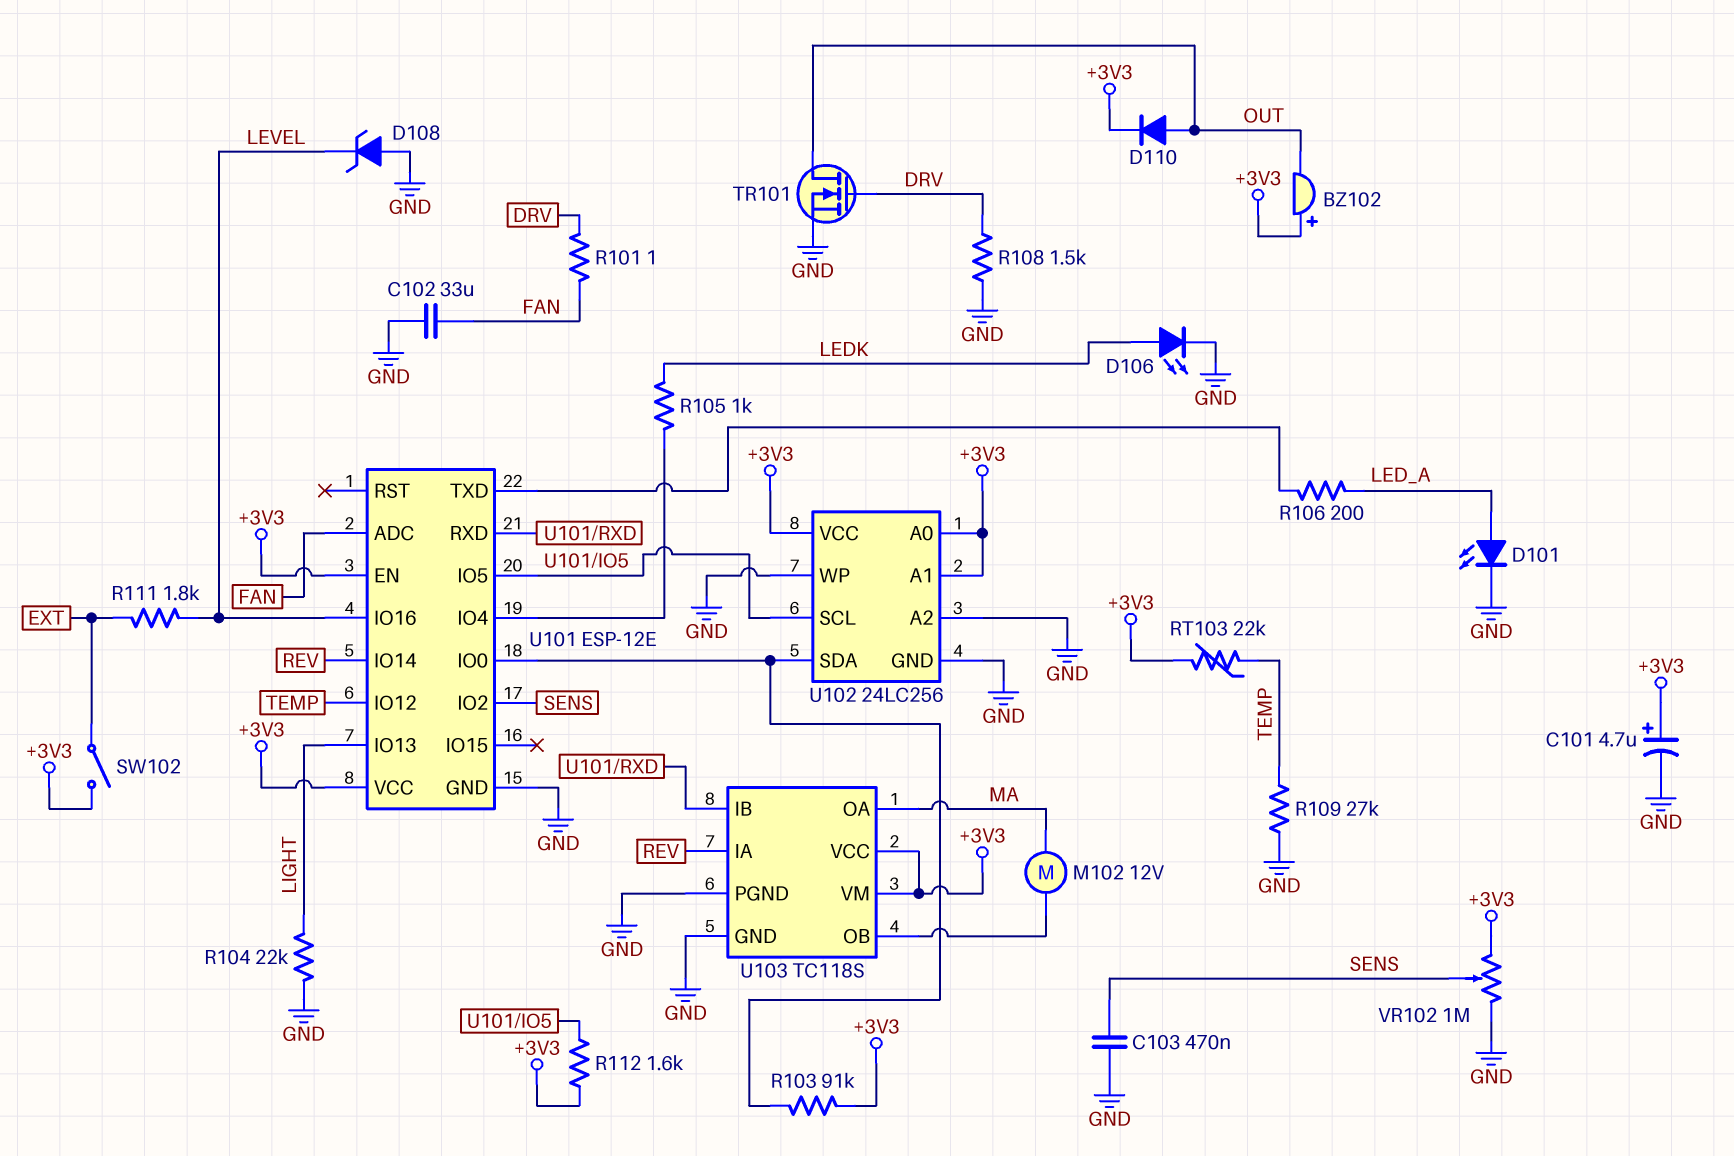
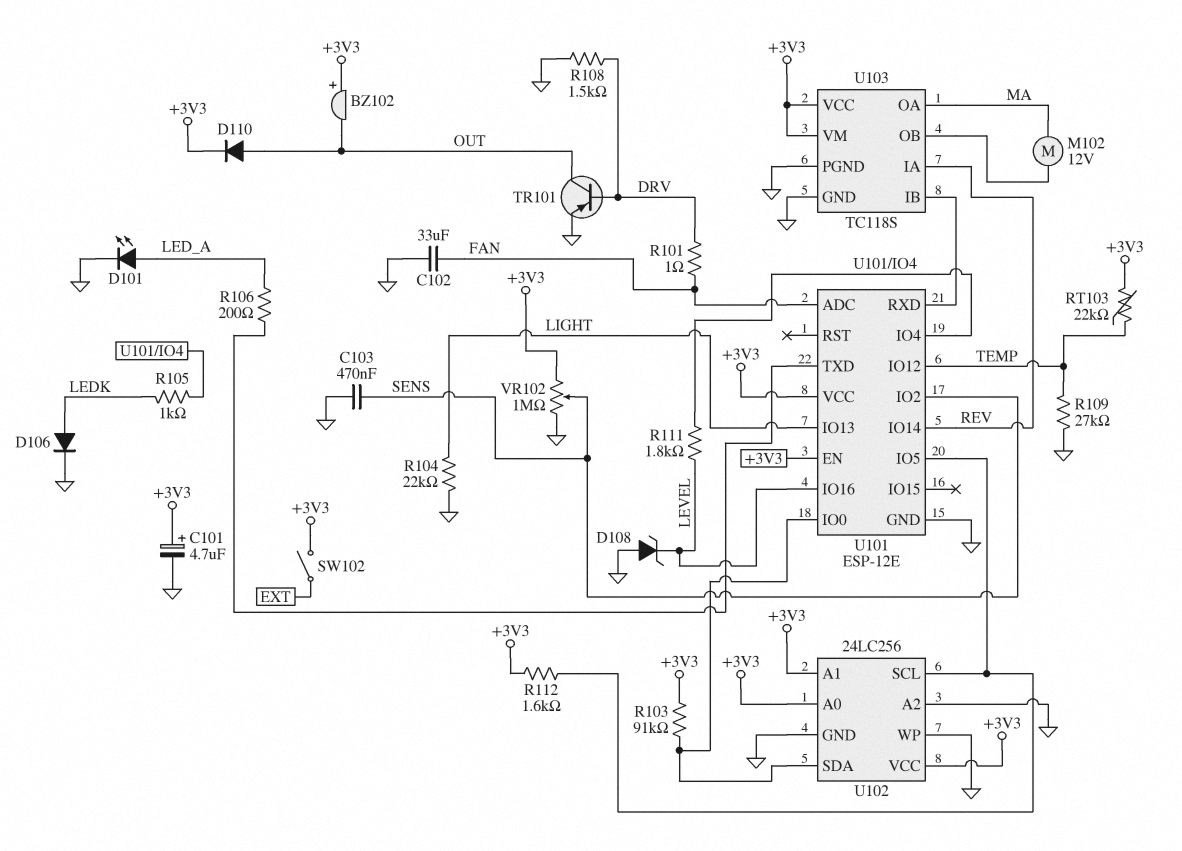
D106: LED (A LEDK, K GND) -> diode (A LEDK, K GND)
R111: 1.8k (EXT, LEVEL) -> 1.8k (LEVEL, U101/IO4)
TR101: NMOS (G DRV, D OUT, S GND) -> PNP (B DRV, C OUT, E GND)

